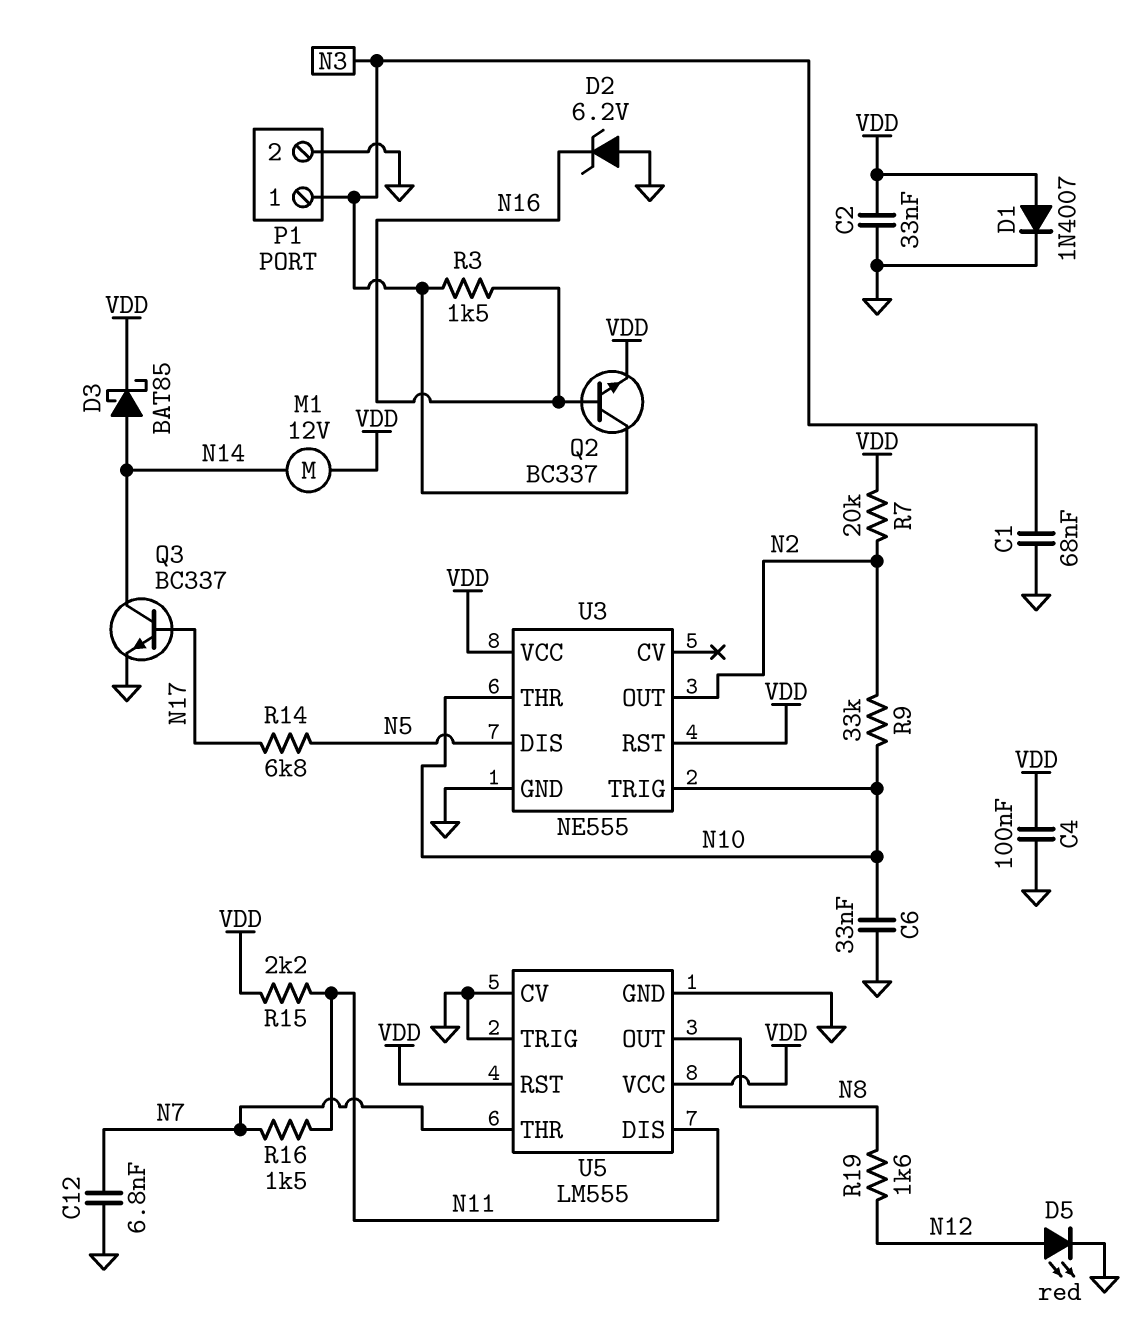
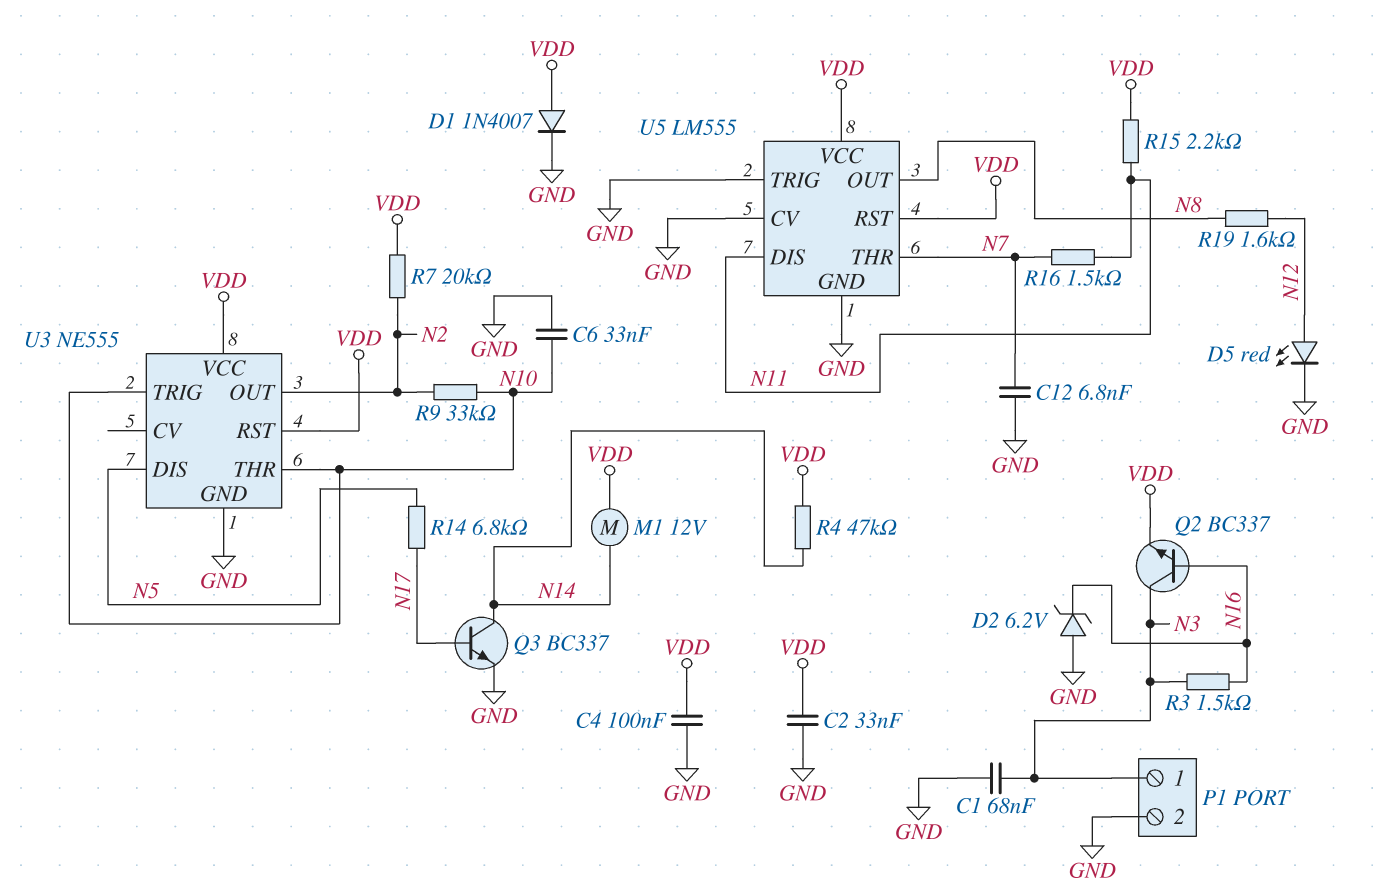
D3: schottky BAT85 (A N14, K VDD) -> none
R4: none -> 47k (N14, VDD)

